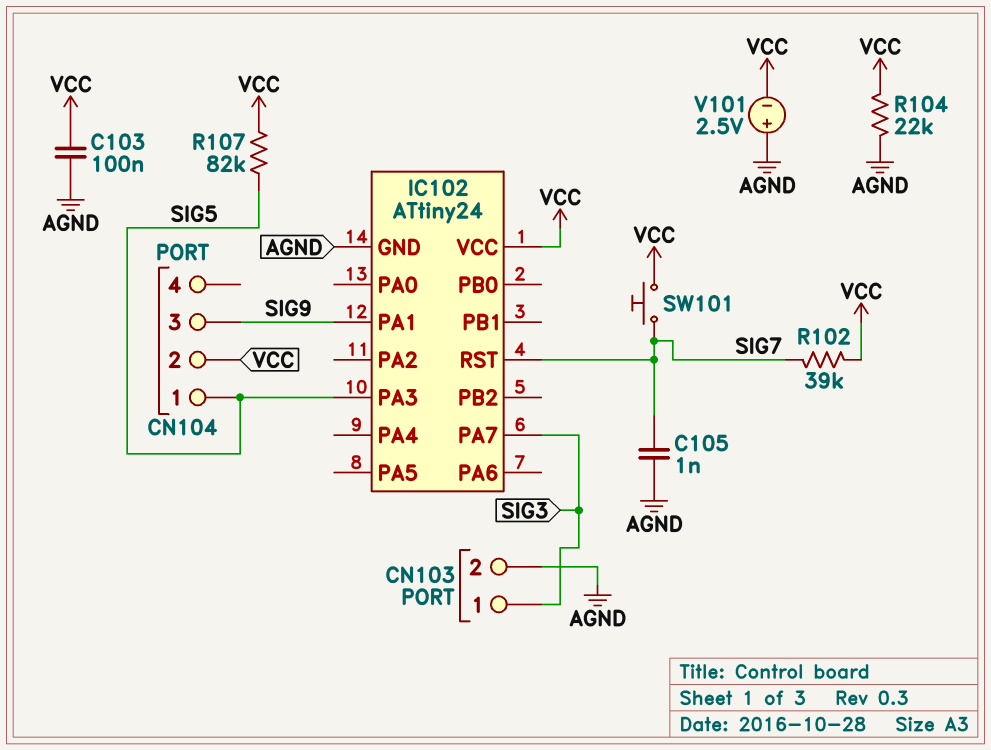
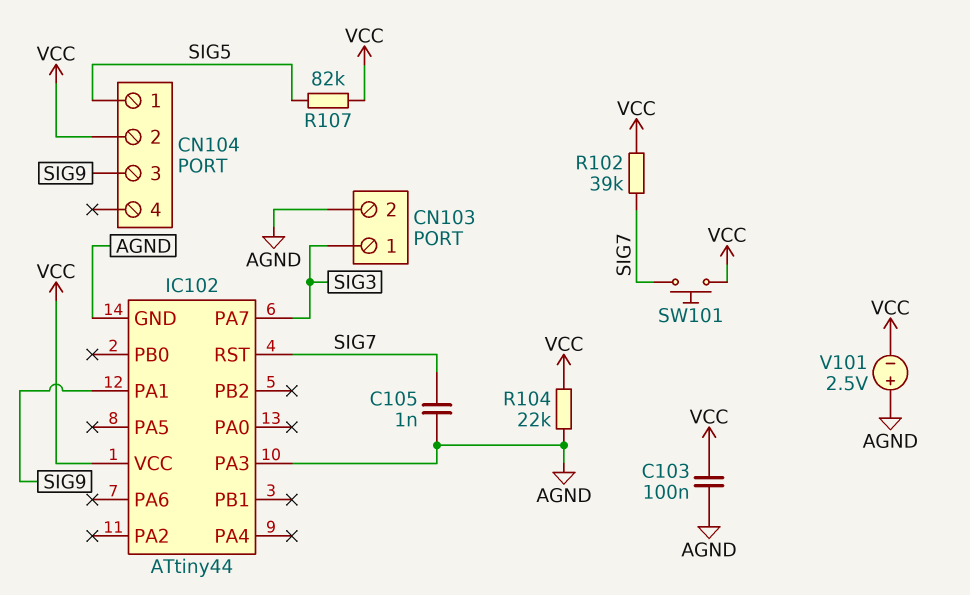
IC102: ATtiny24 -> ATtiny44
IC102 pin PA3: SIG5 -> AGND

